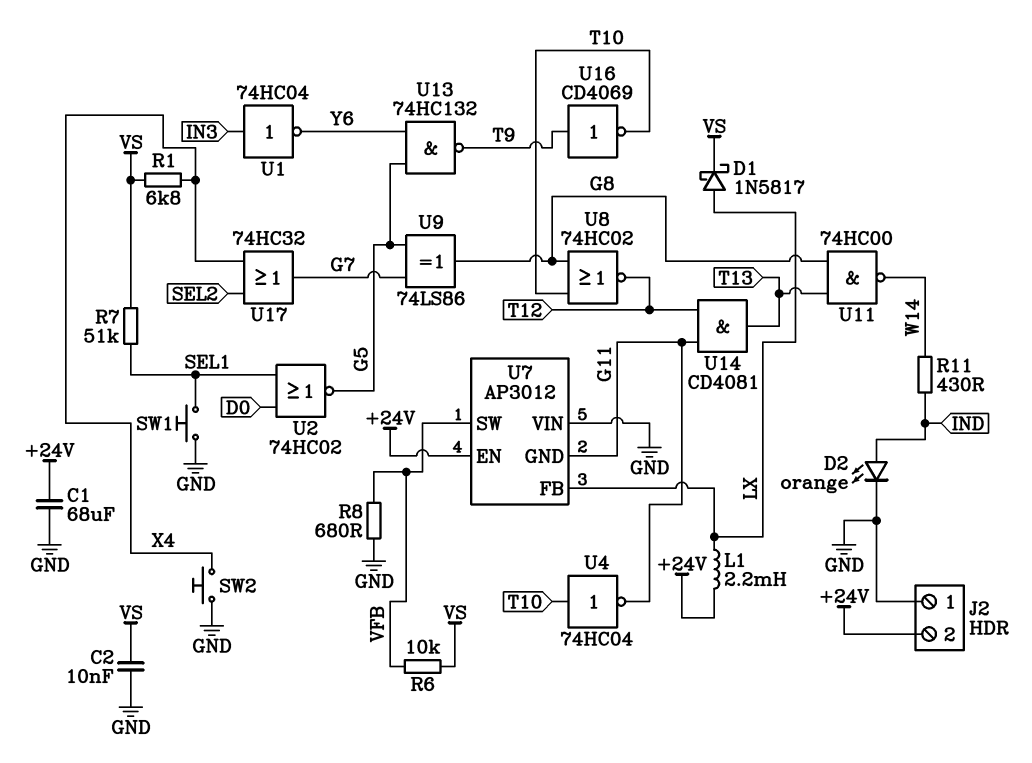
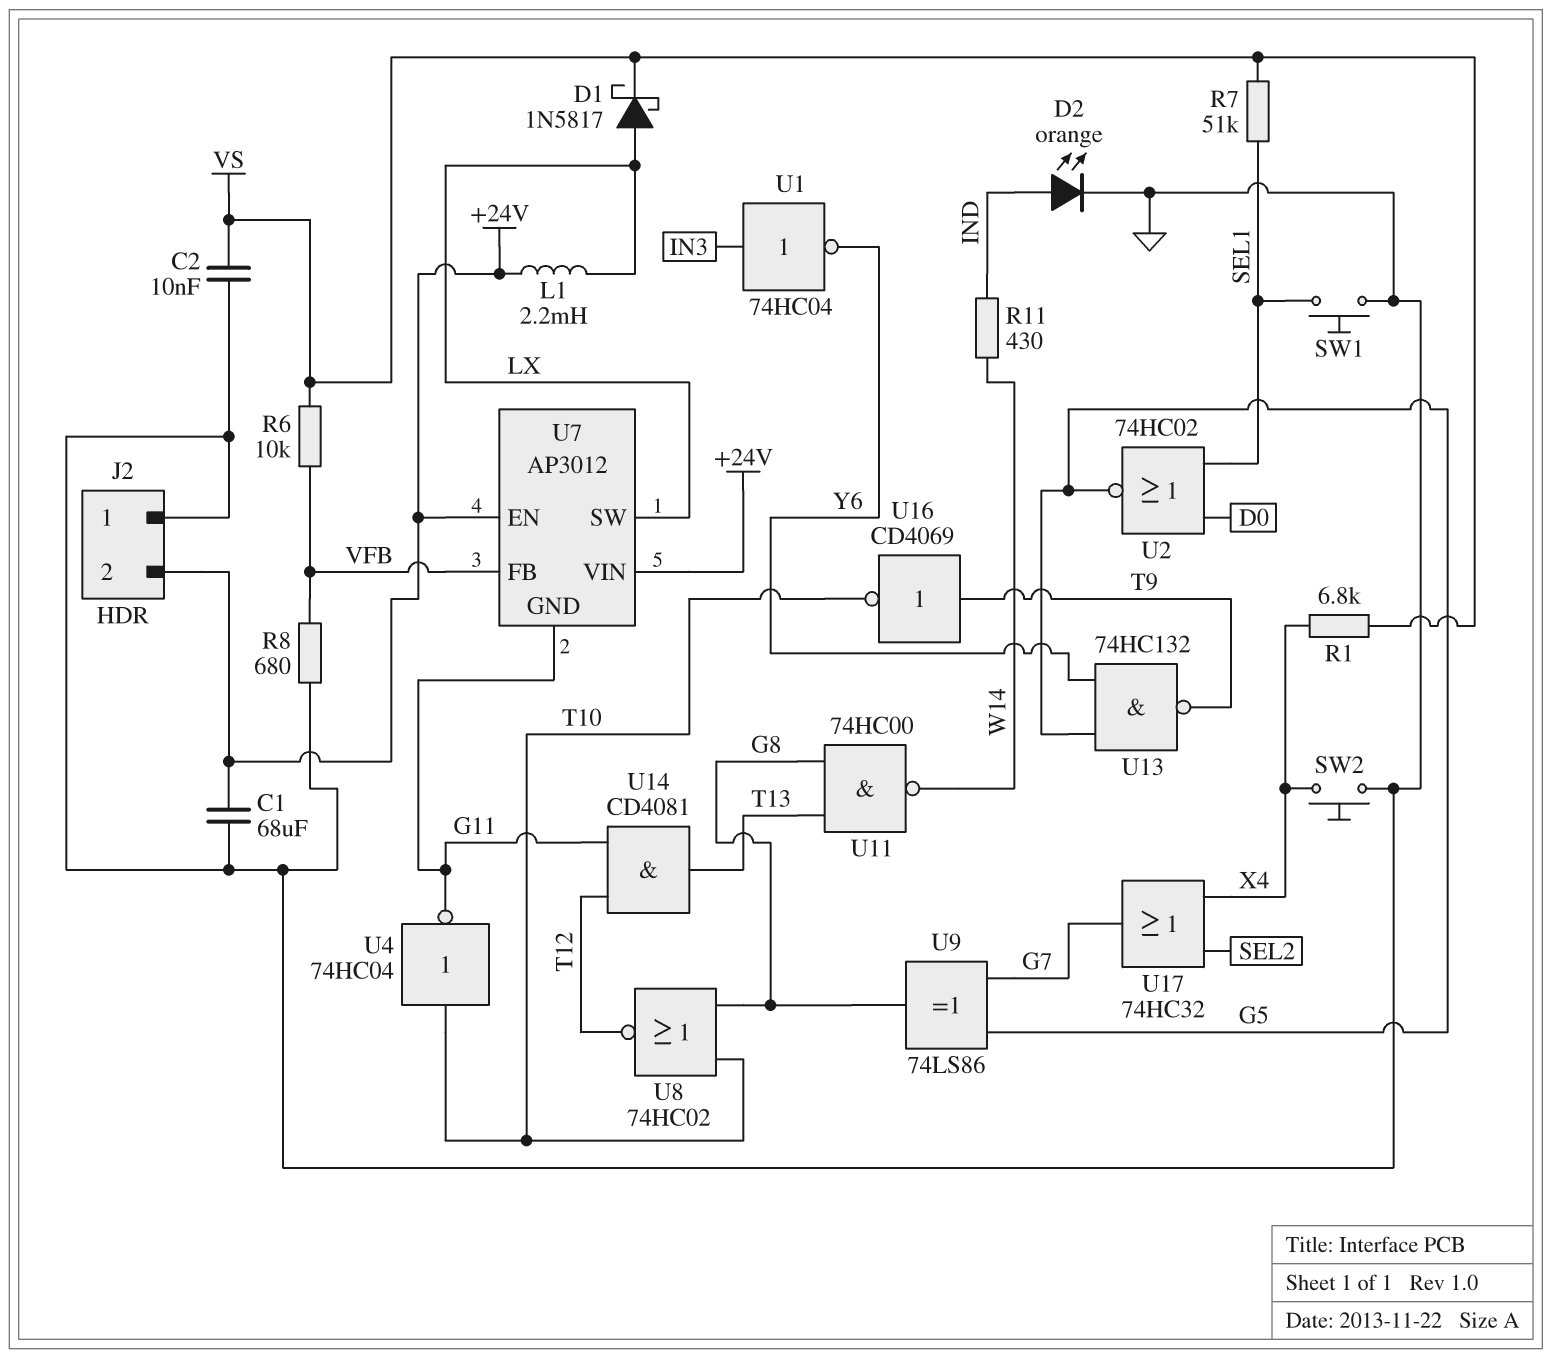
U7 pin FB: LX -> VFB
U7 pin SW: VFB -> LX
U7 pin VIN: GND -> +24V

